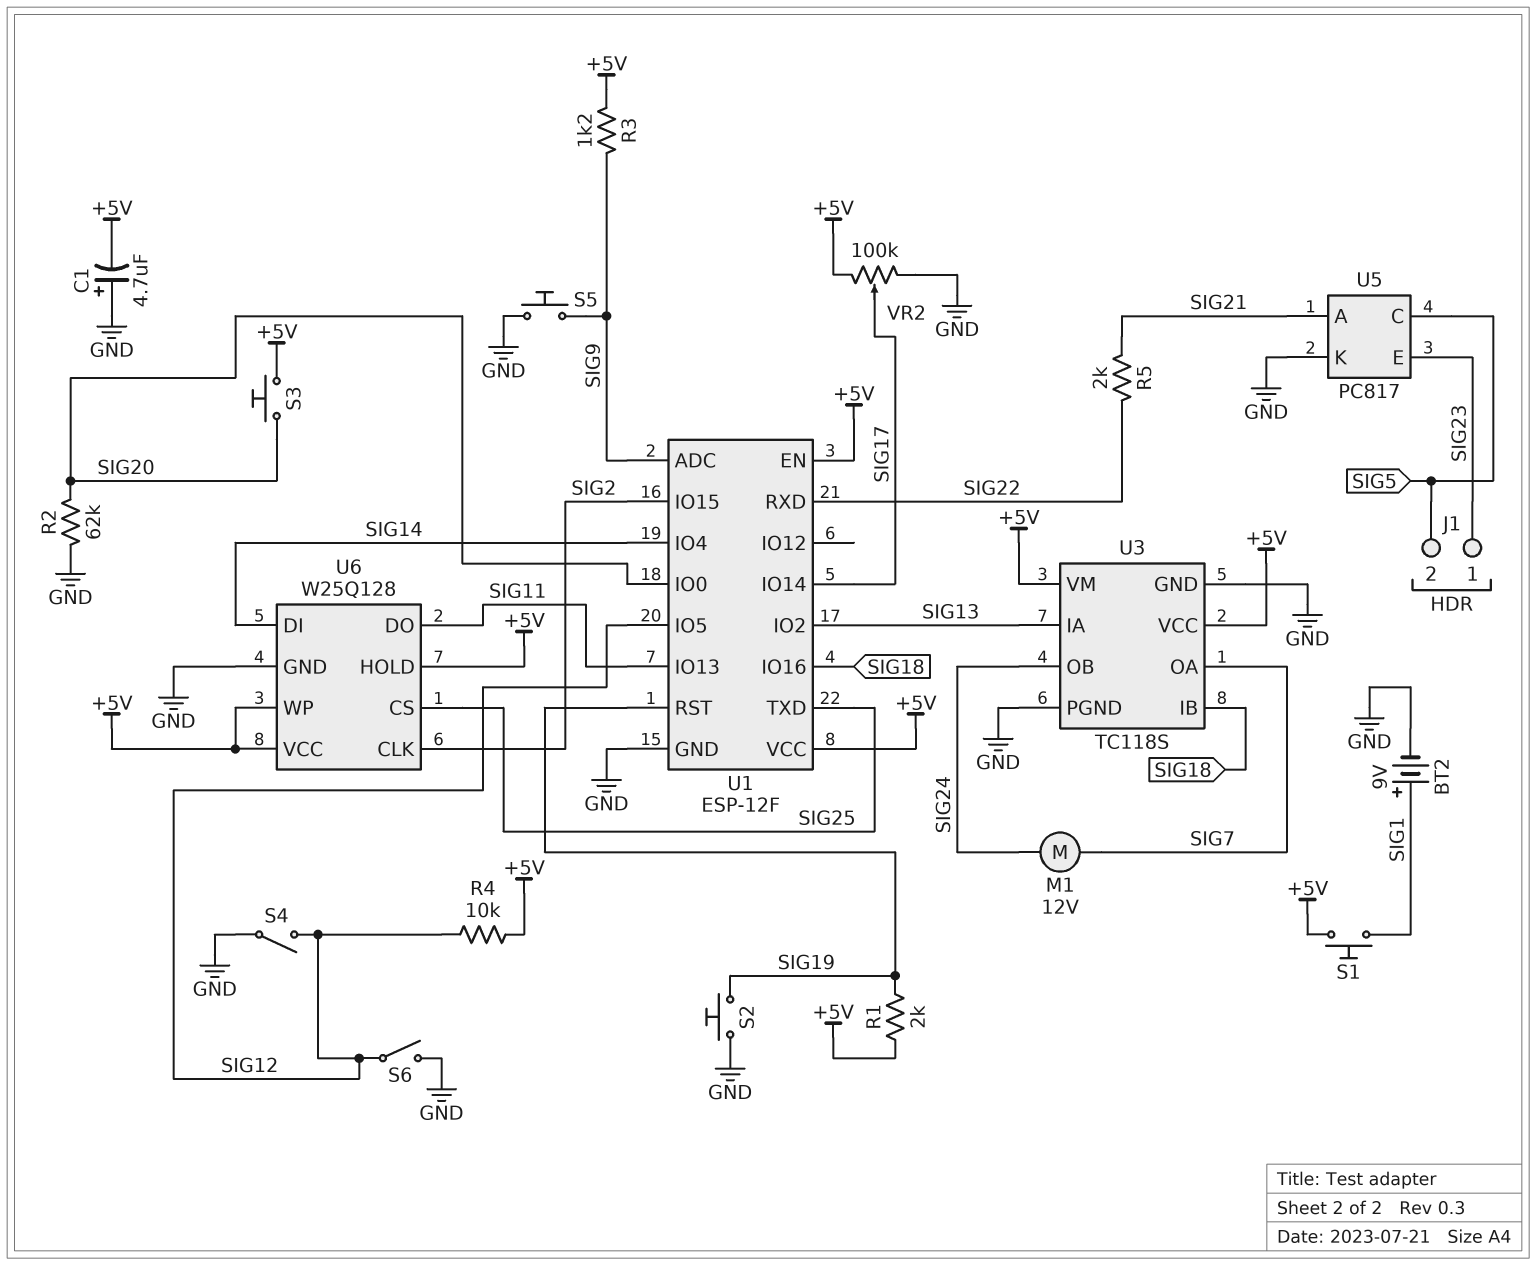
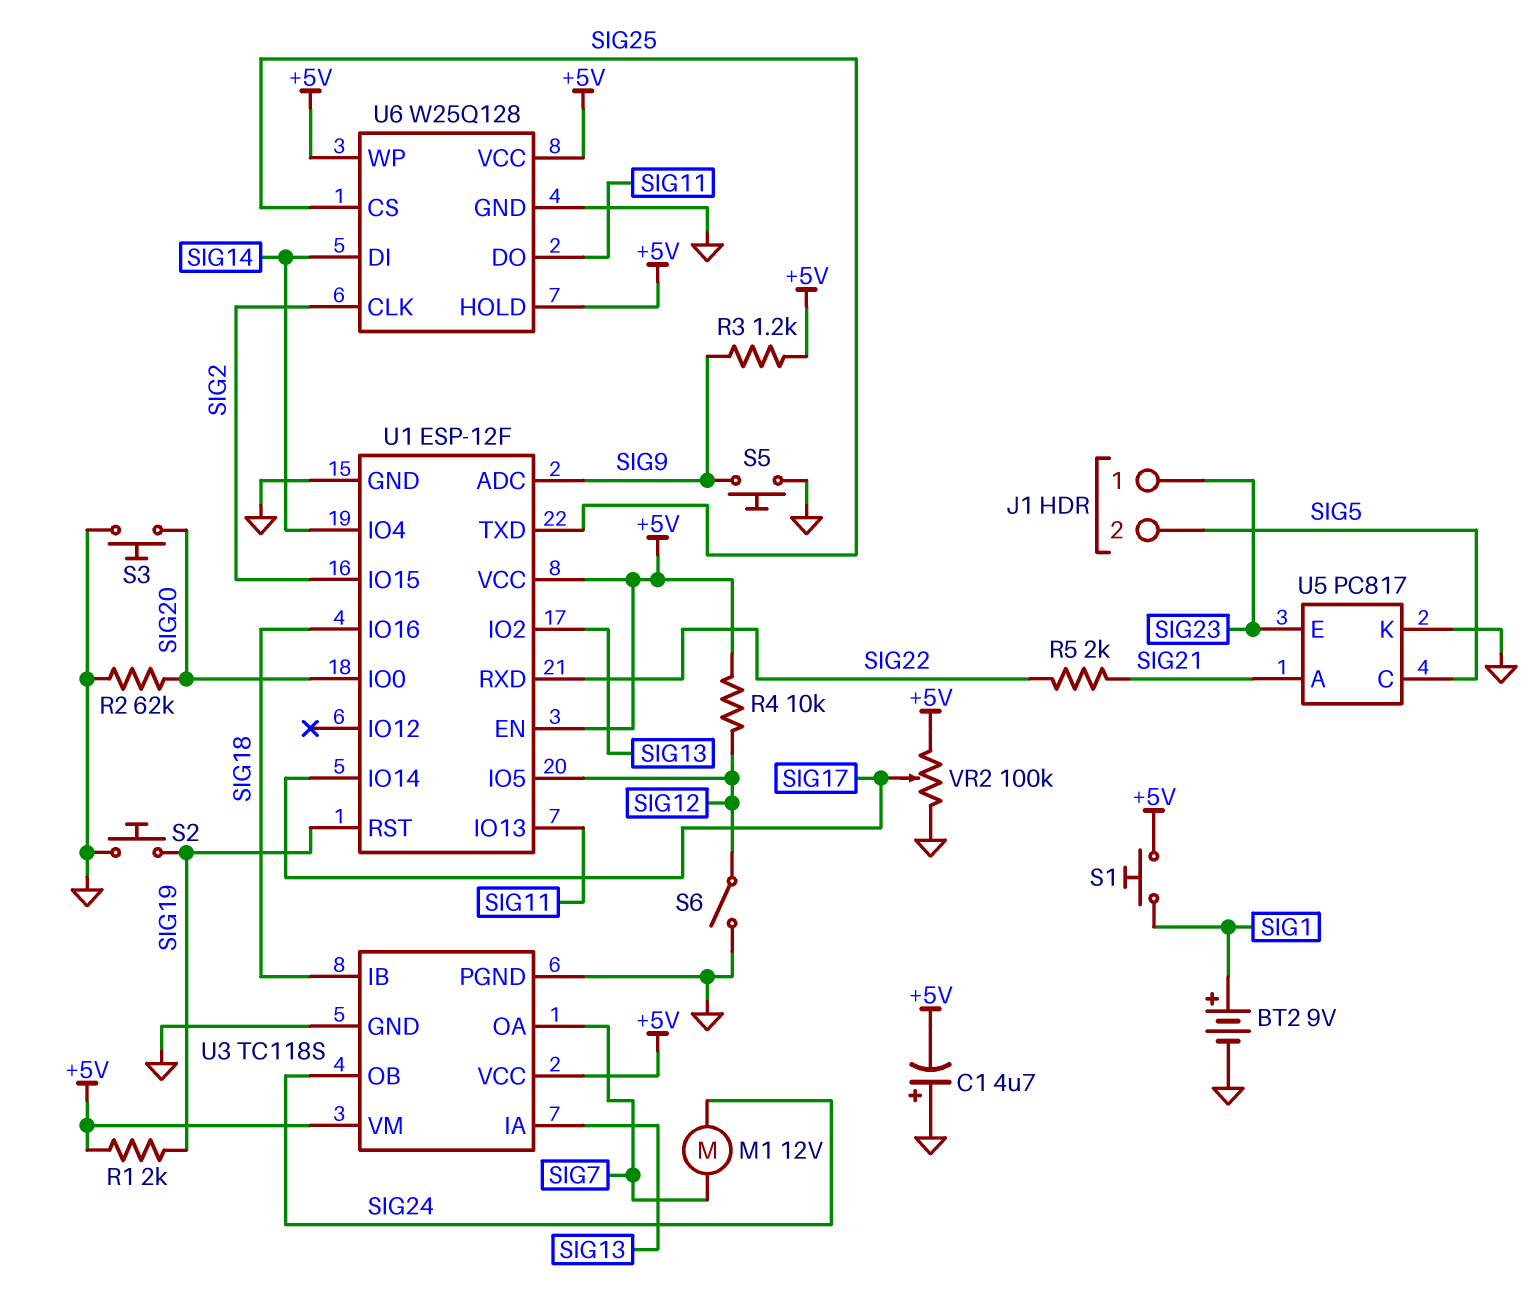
S3: button (+5V, SIG20) -> button (GND, SIG20)
S4: switch (GND, SIG12) -> none

